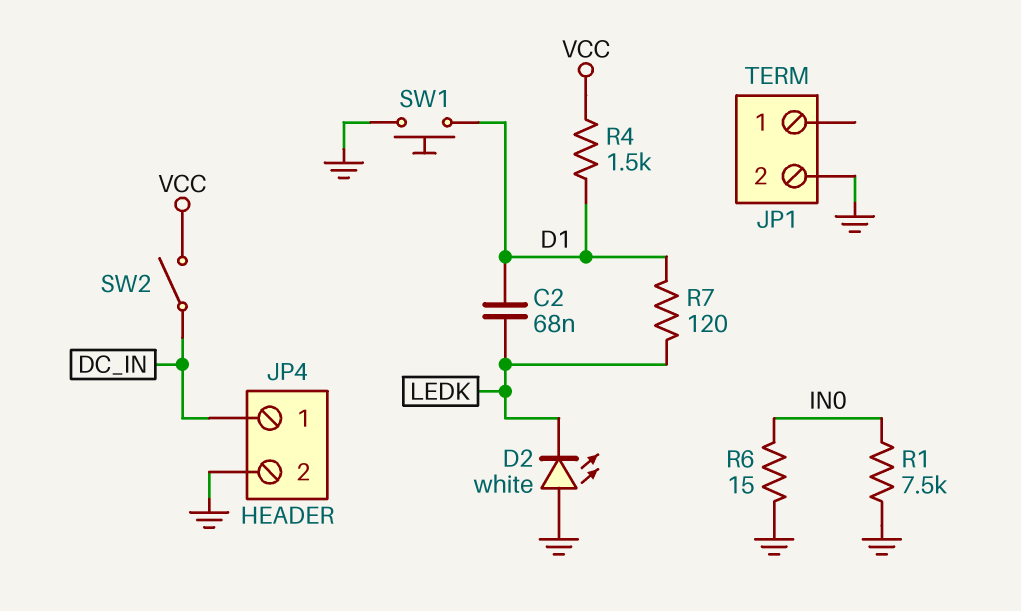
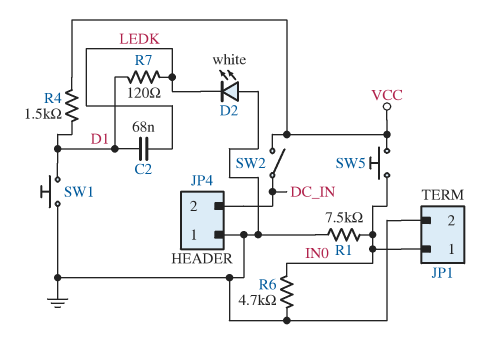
JP1 pin 1: none -> IN0
JP4 pin 1: DC_IN -> GND
JP4 pin 2: GND -> DC_IN
R6: 15 (GND, IN0) -> 4.7k (GND, IN0)
SW5: none -> button (IN0, VCC)

